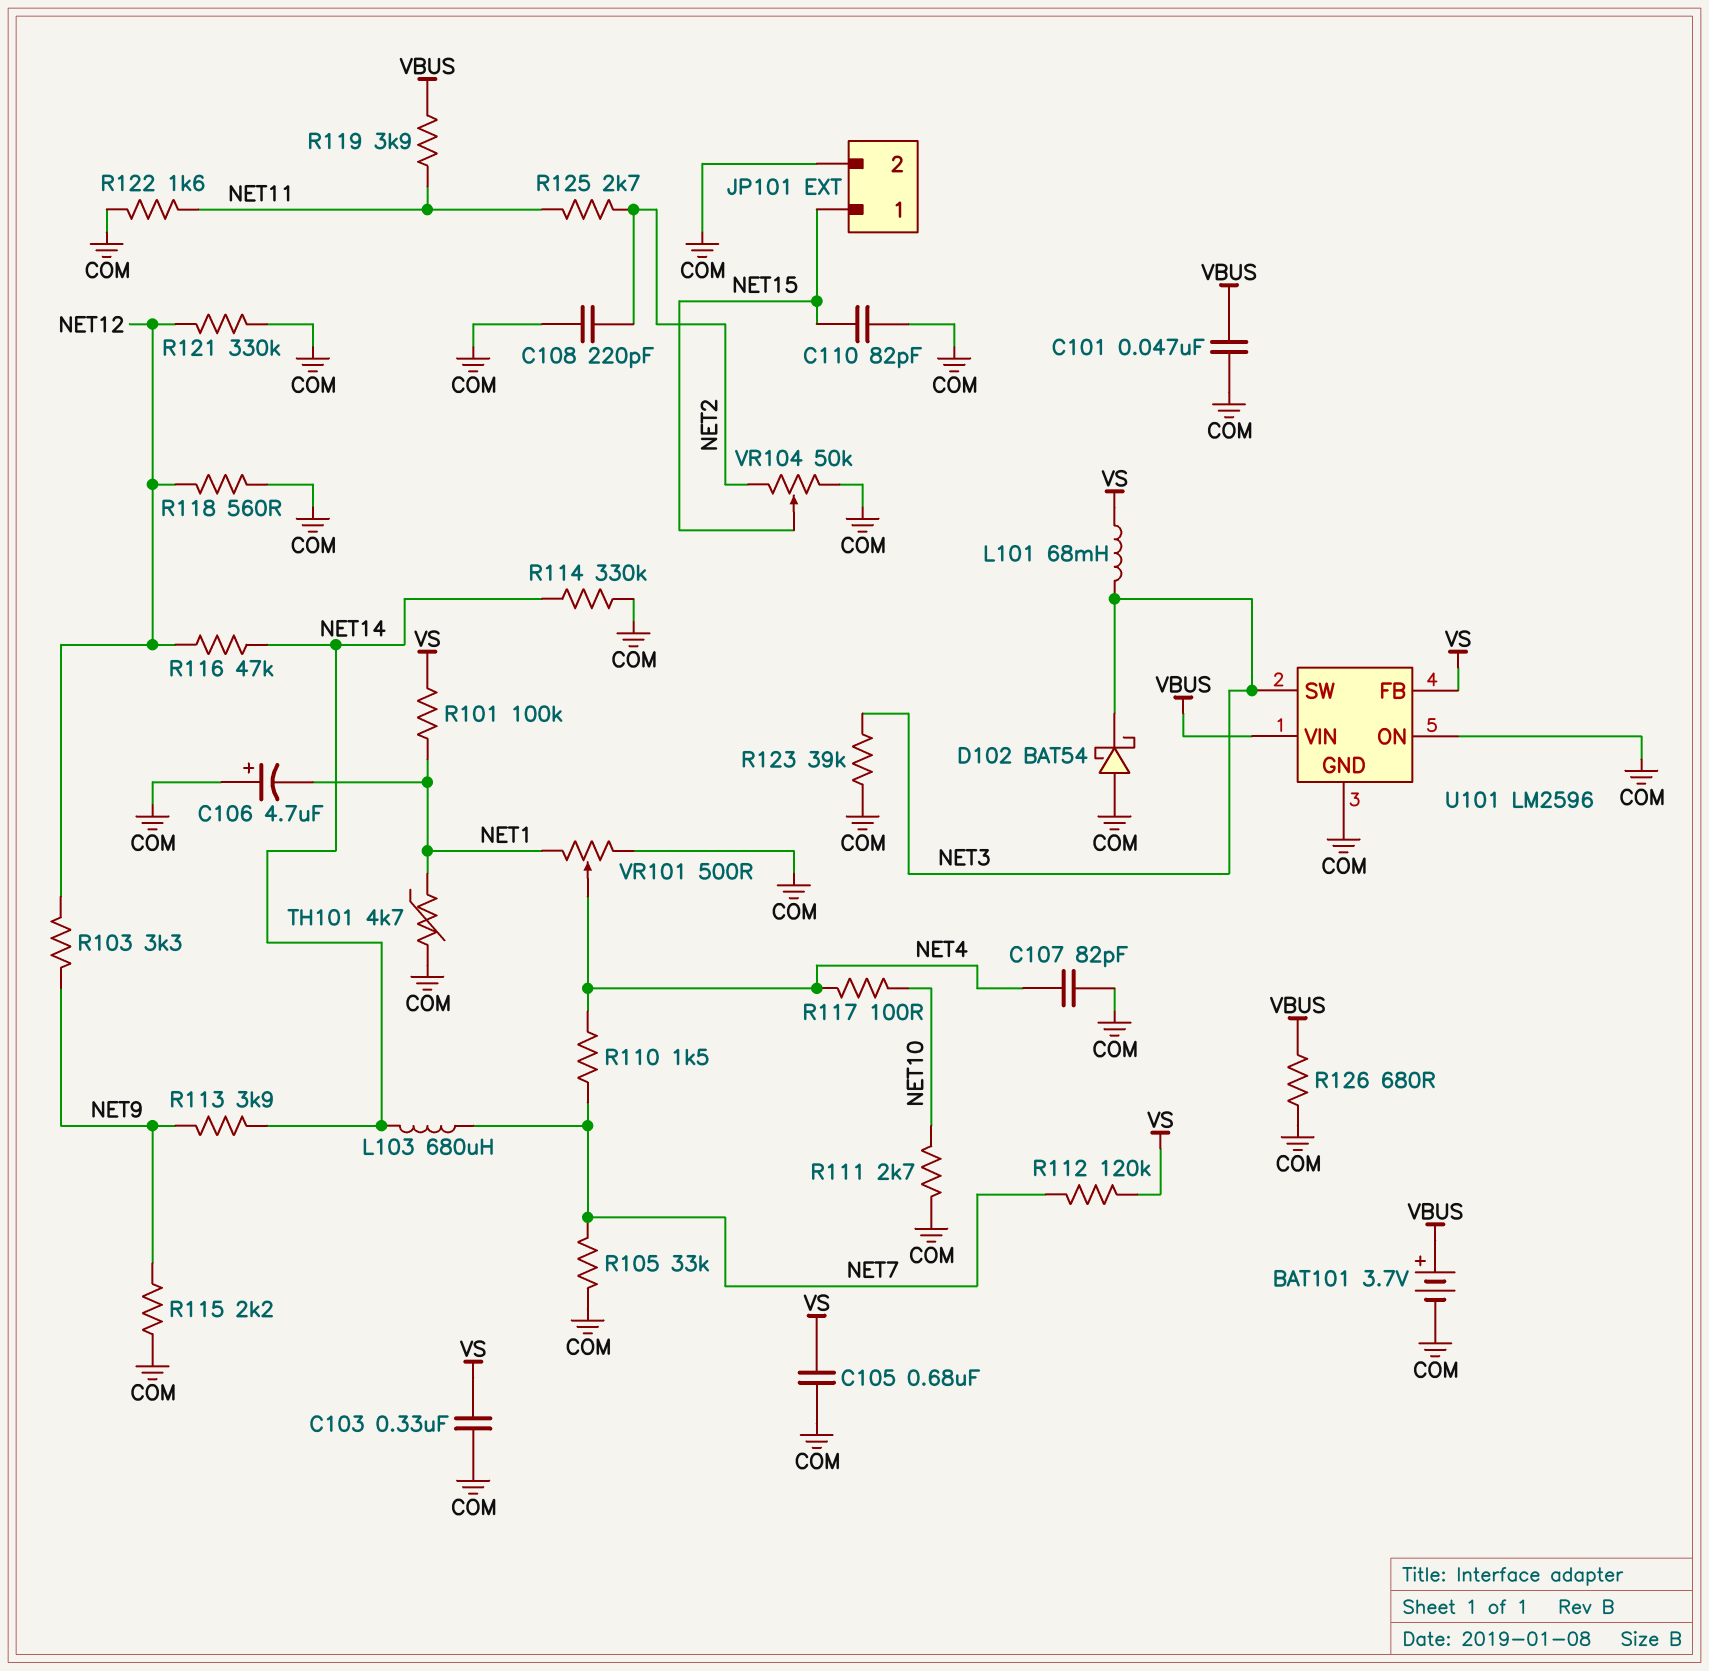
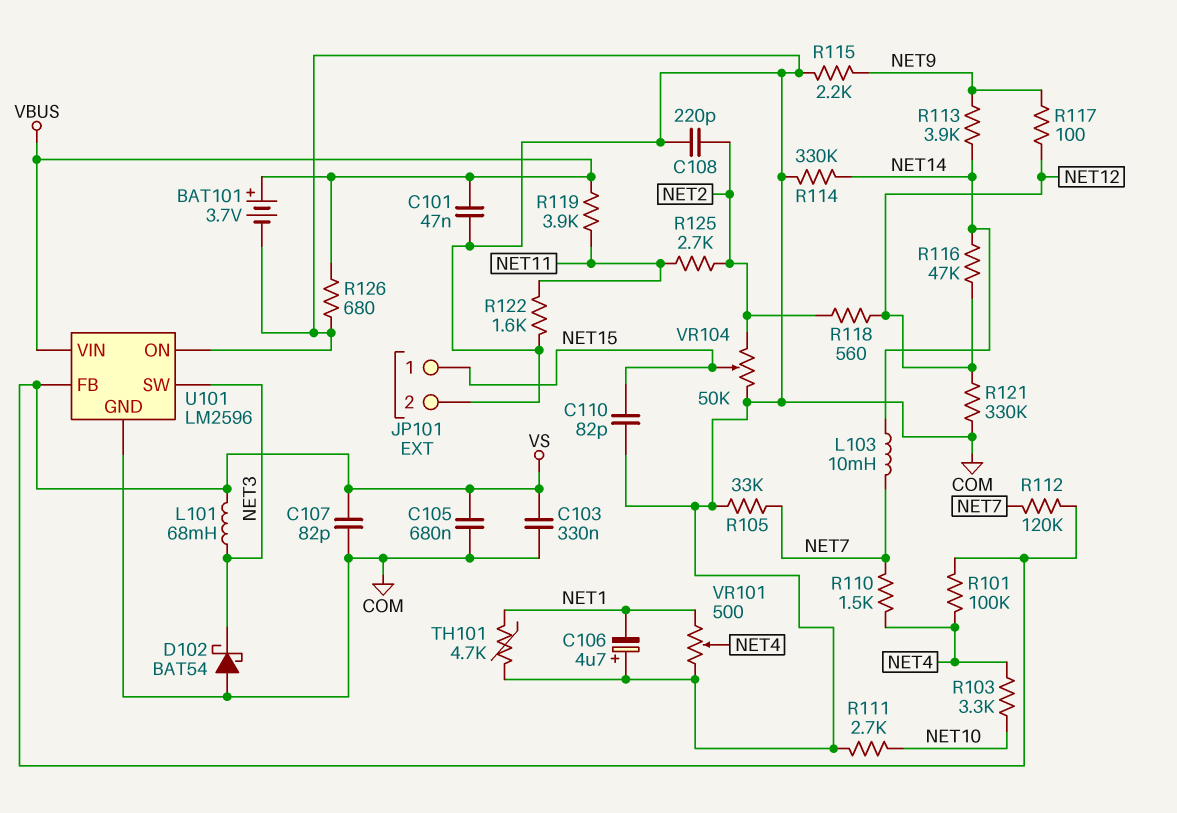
C107: 82pF (COM, NET4) -> 82pF (COM, VS)
L103: 680uH (NET7, NET14) -> 10mH (NET7, NET14)
R101: 100k (NET1, VS) -> 100k (NET4, VS)
R103: 3.3k (NET9, NET12) -> 3.3k (NET4, NET10)
R117: 100 (NET4, NET10) -> 100 (NET9, NET12)
R118: 560 (COM, NET12) -> 560 (NET2, NET12)
R123: 39k (COM, NET3) -> none

